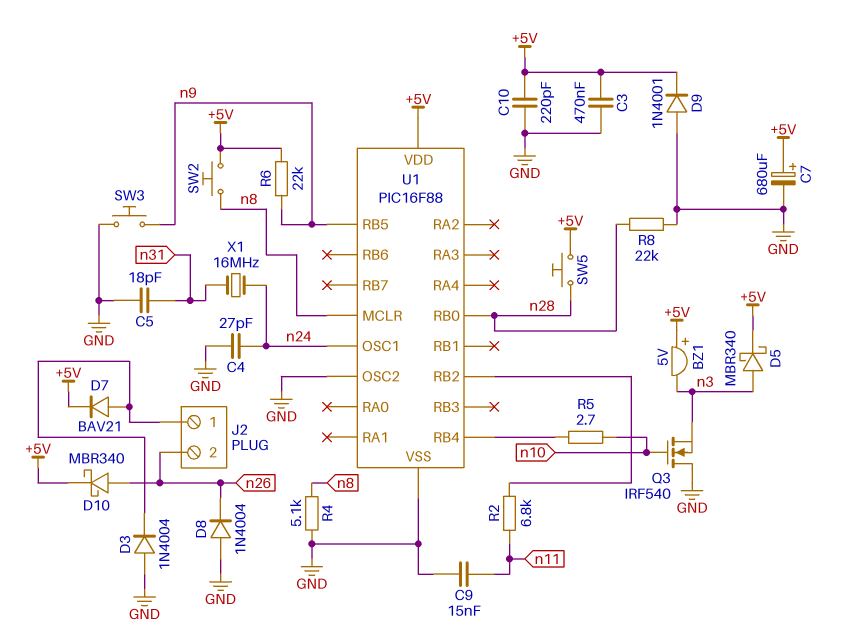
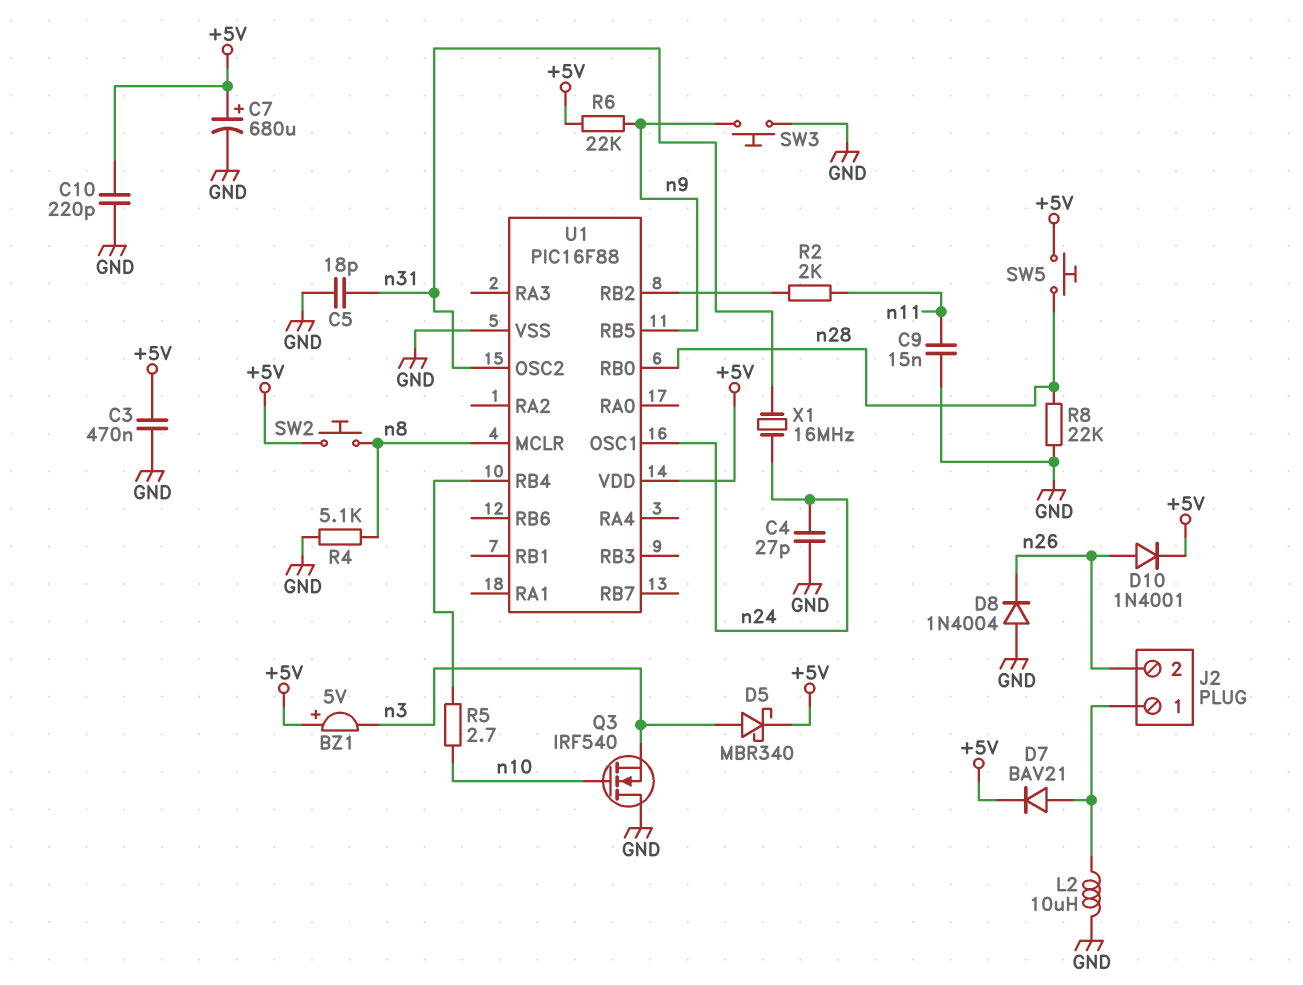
D3: diode 1N4004 (A GND, K J2/1) -> none
D9: diode 1N4001 (A GND, K +5V) -> none
D10: schottky MBR340 (A n26, K +5V) -> diode 1N4001 (A n26, K +5V)
L2: none -> 10uH (GND, J2/1)
R2: 6.8k (U1/RB2, n11) -> 2k (U1/RB2, n11)
U1 pin OSC2: GND -> n31

